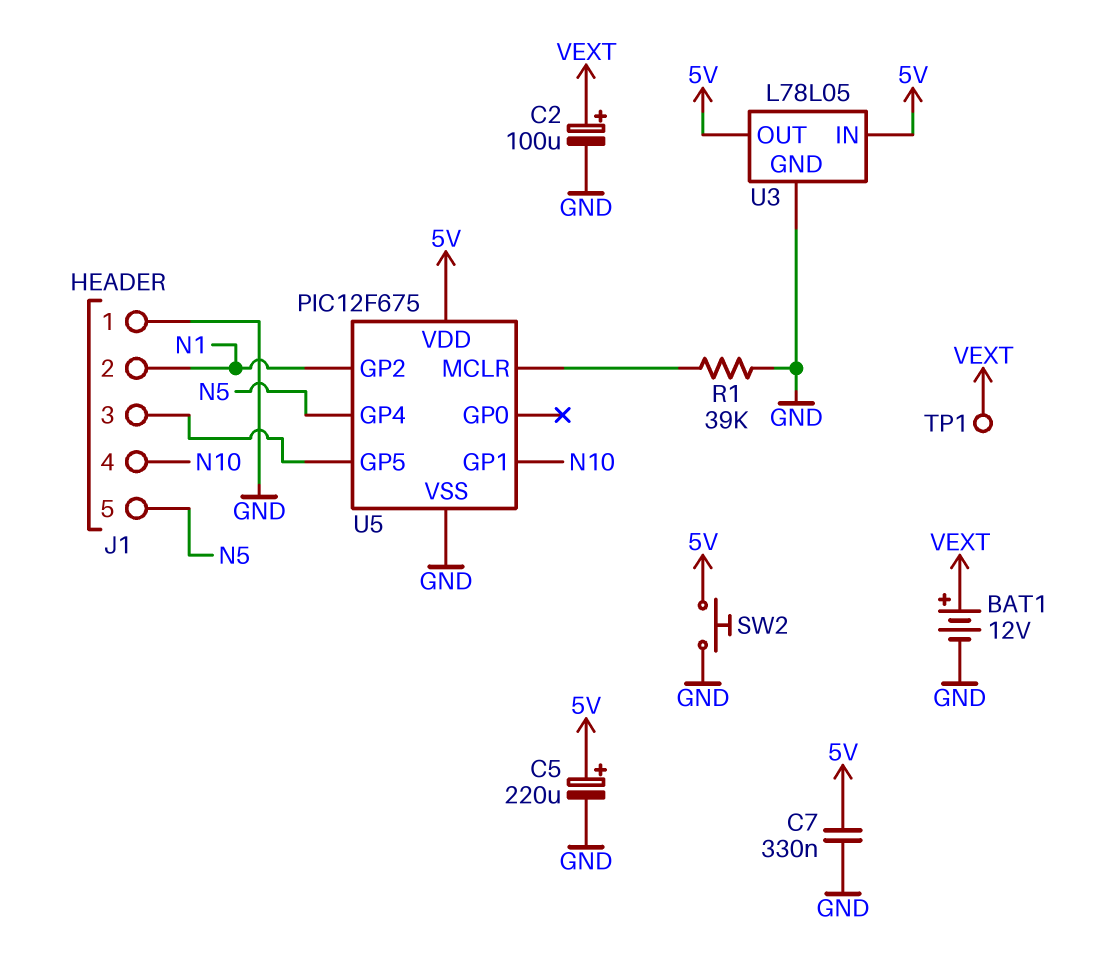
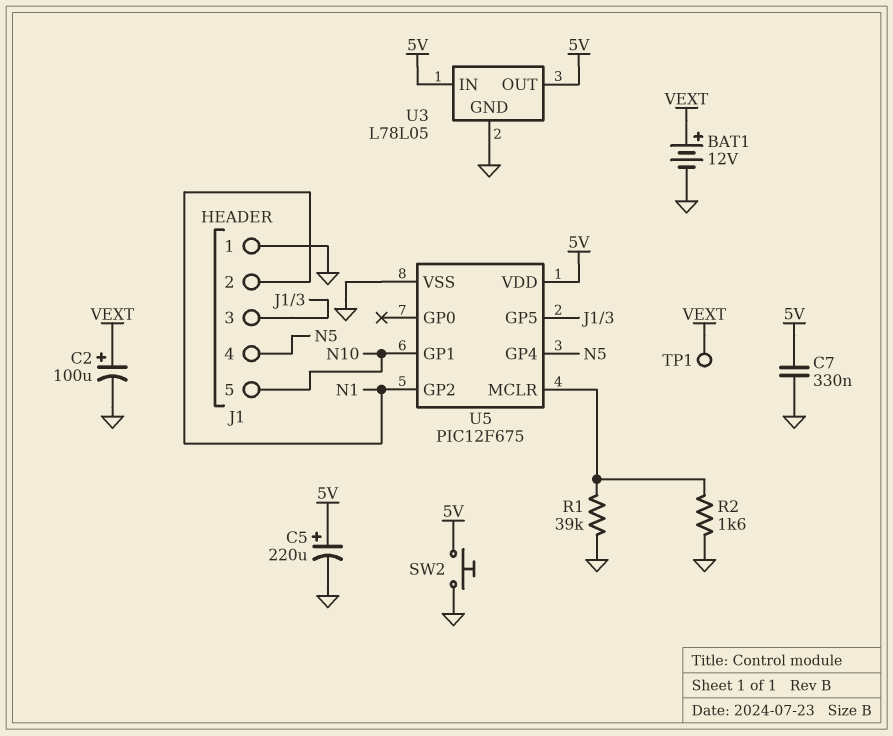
J1 pin 4: N10 -> N5
J1 pin 5: N5 -> N10
R2: none -> 1.6k (GND, U5/MCLR)

